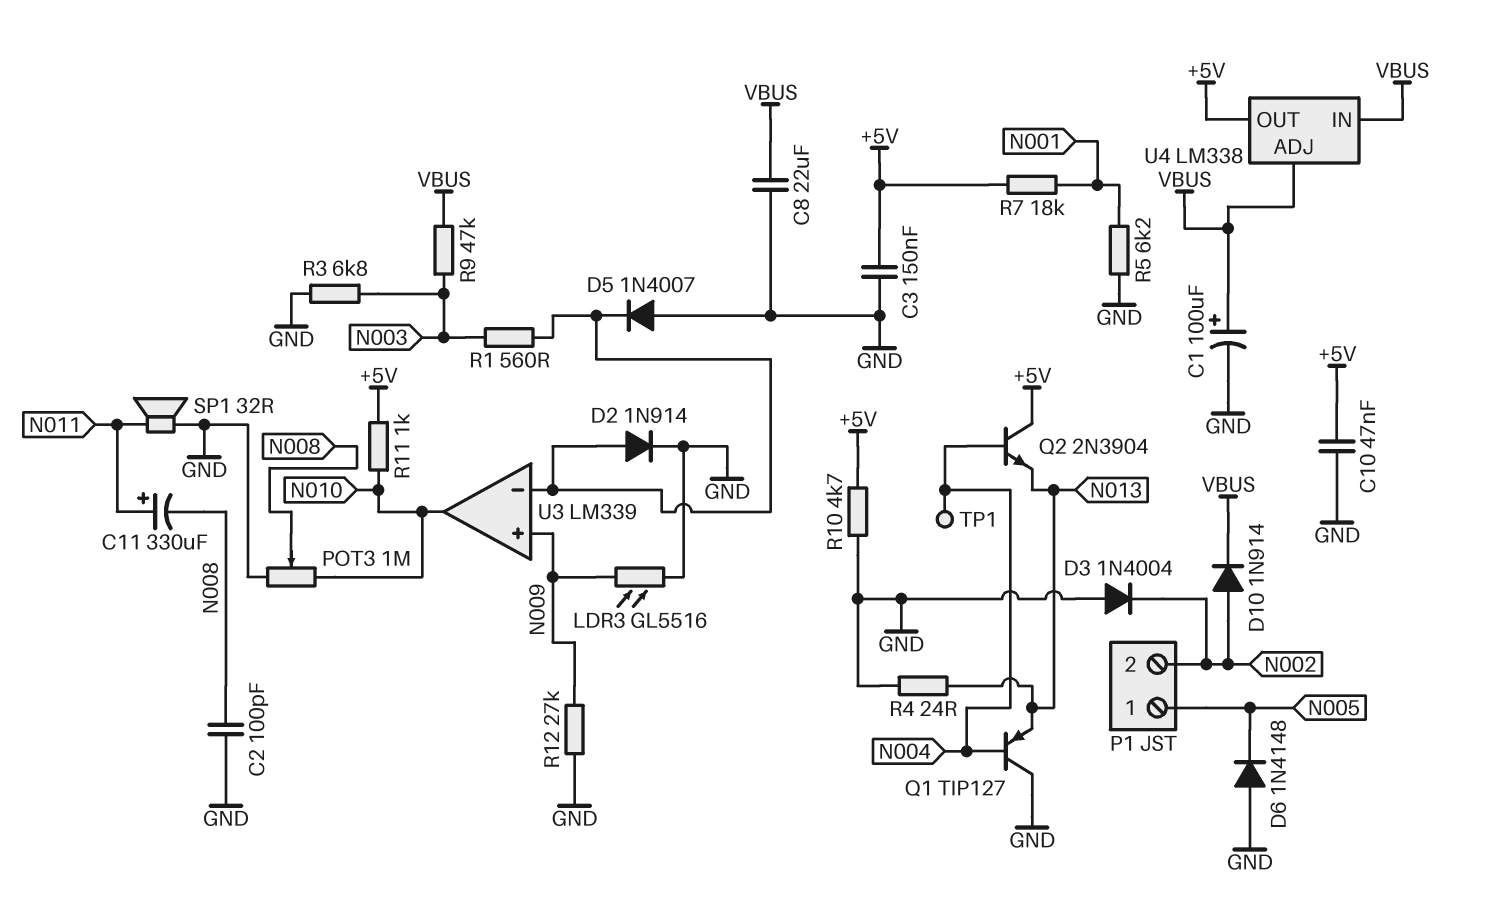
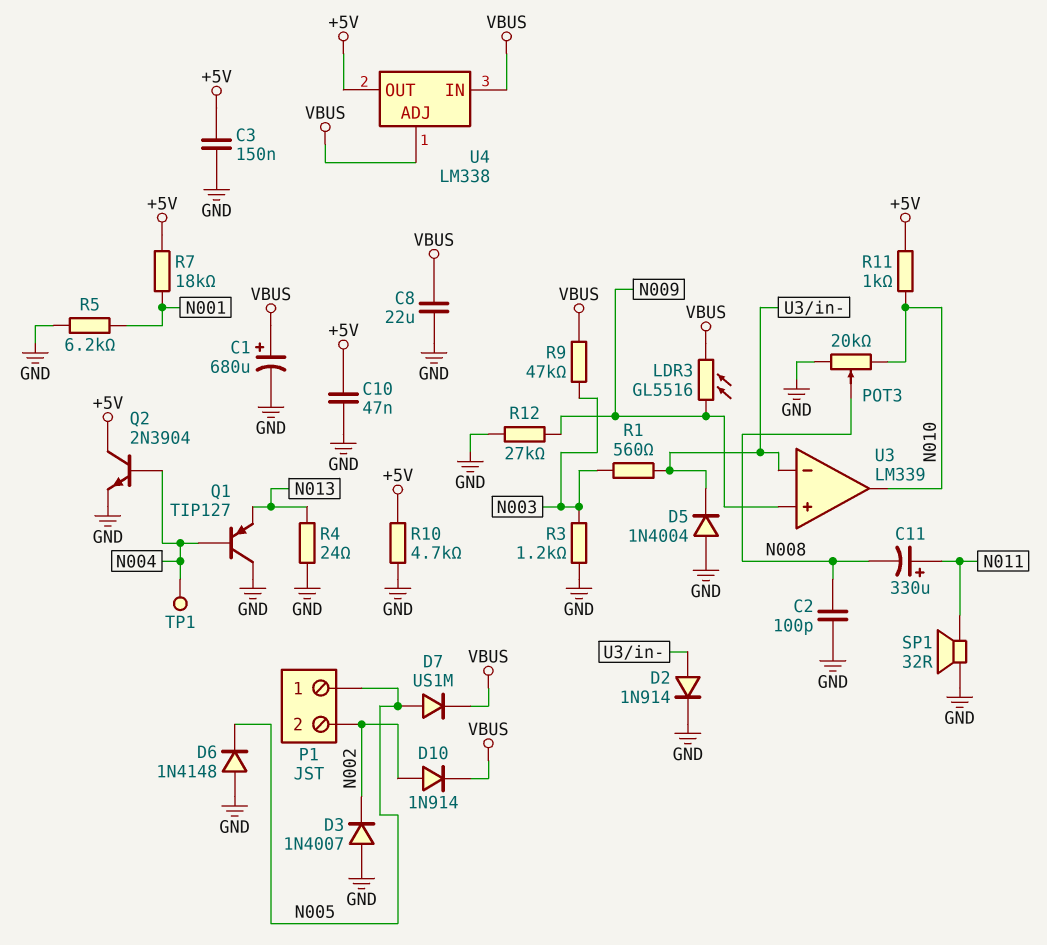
C1: 100uF (plus VBUS, minus GND) -> 680uF (plus VBUS, minus GND)
D3: diode 1N4004 (A GND, K N002) -> diode 1N4007 (A GND, K N002)
D5: diode 1N4007 (A GND, K U3/in-) -> diode 1N4004 (A GND, K U3/in-)
D7: none -> diode US1M (A N005, K VBUS)
LDR3: GL5516 (GND, N009) -> GL5516 (N009, VBUS)
POT3: 1M (GND, N010, wiper N008) -> 20k (GND, N010, wiper N008)
Q2: NPN 2N3904 (B N004, C +5V, E N013) -> NPN 2N3904 (B N004, C +5V, E GND)
R3: 6.8k (GND, N003) -> 1.2k (GND, N003)

